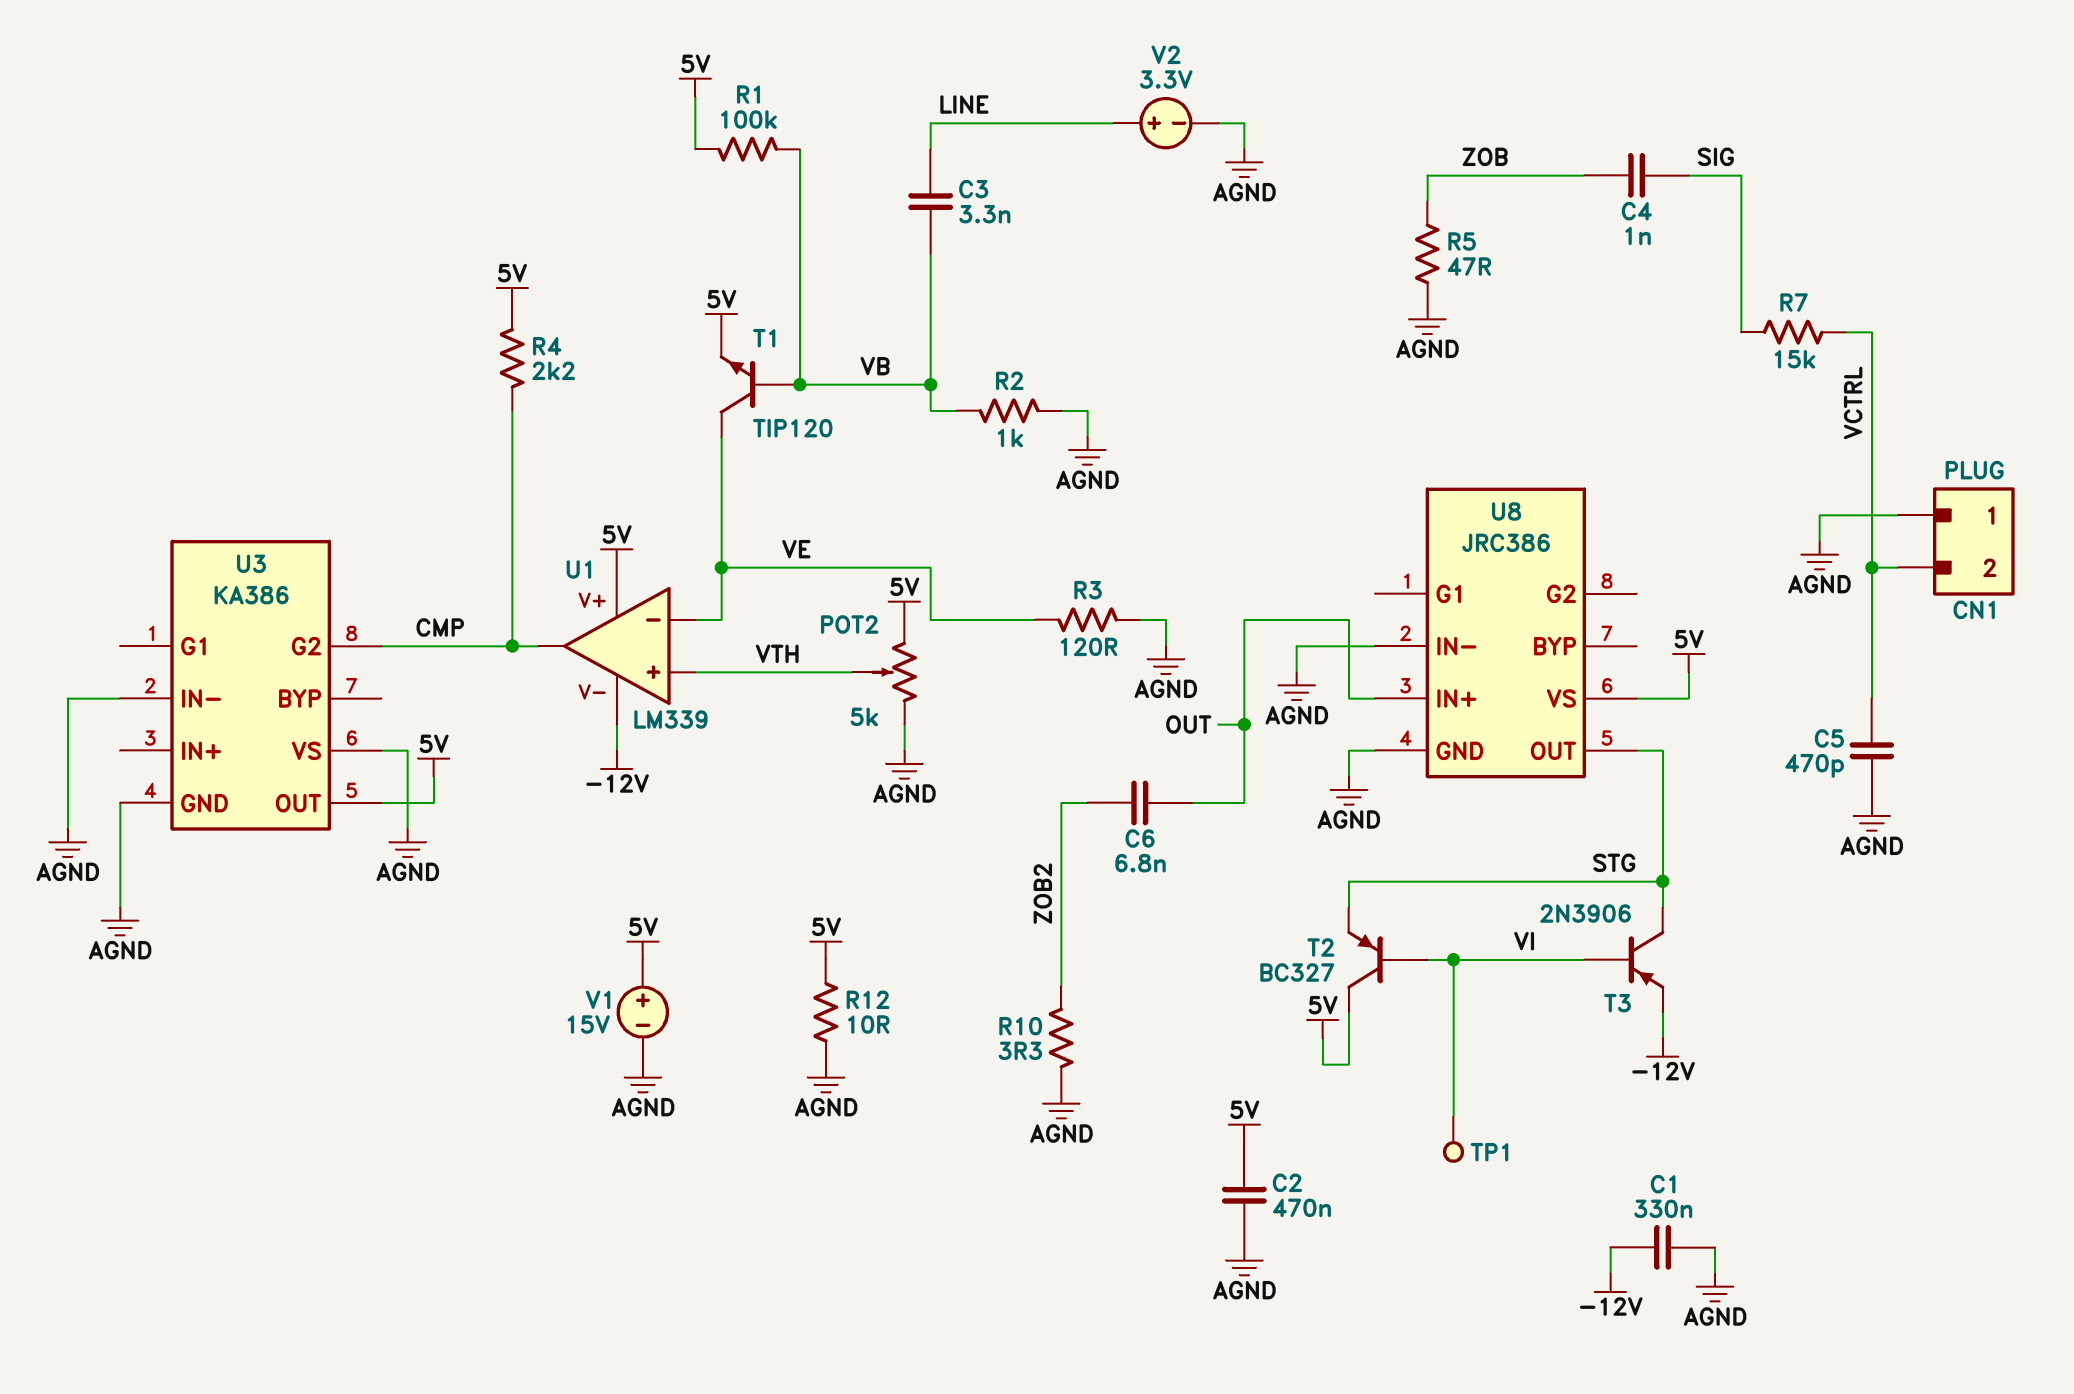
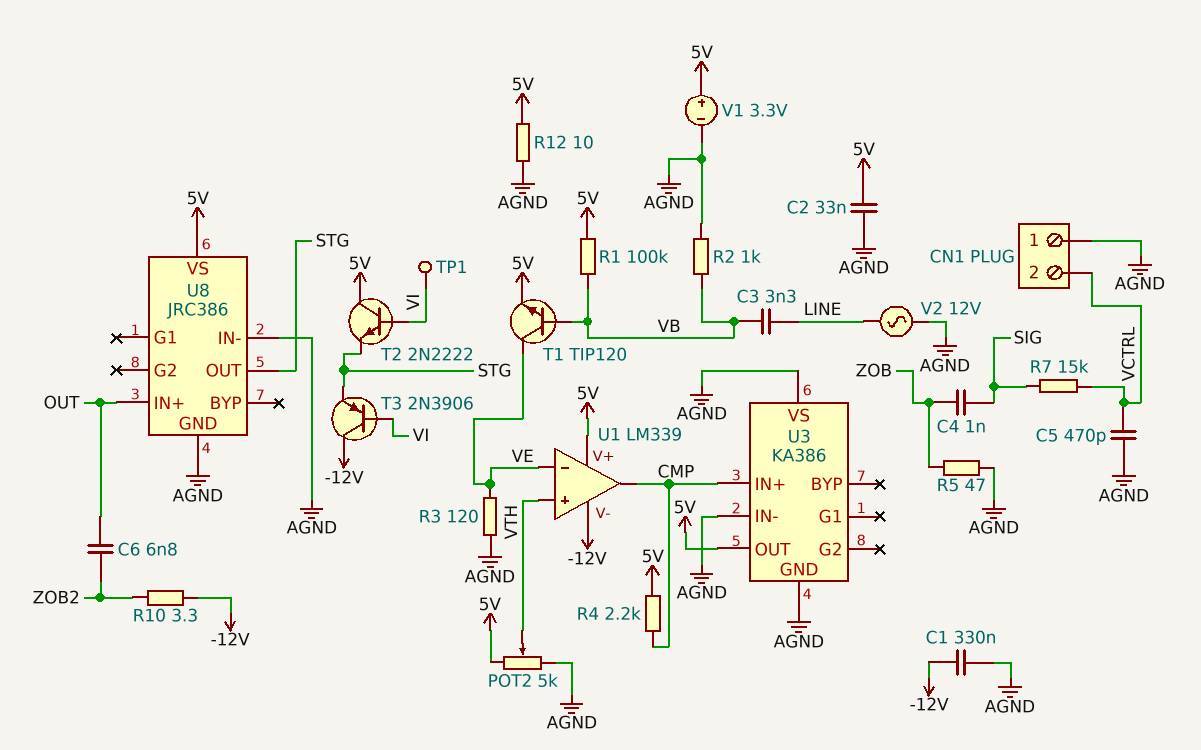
C2: 470nF (5V, AGND) -> 33nF (5V, AGND)
R10: 3.3 (AGND, ZOB2) -> 3.3 (-12V, ZOB2)
T2: PNP BC327 (B VI, C 5V, E STG) -> NPN 2N2222 (B VI, C 5V, E STG)
T3: PNP 2N3906 (B VI, C STG, E -12V) -> PNP 2N3906 (B VI, C -12V, E STG)
U3 pin G2: CMP -> none
U3 pin IN+: none -> CMP
V1: 15V (plus 5V, minus AGND) -> 3.3V (plus 5V, minus AGND)
V2: 3.3V (plus LINE, minus AGND) -> AC 12V (AGND, LINE)

